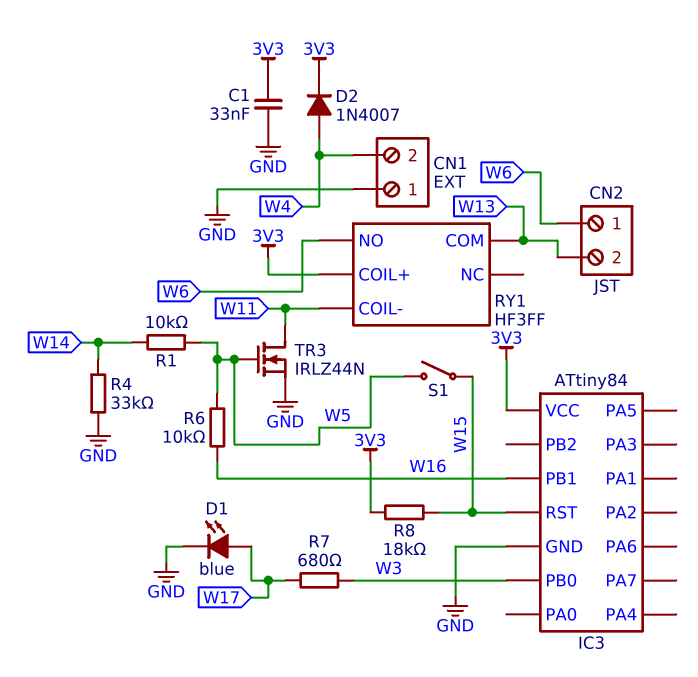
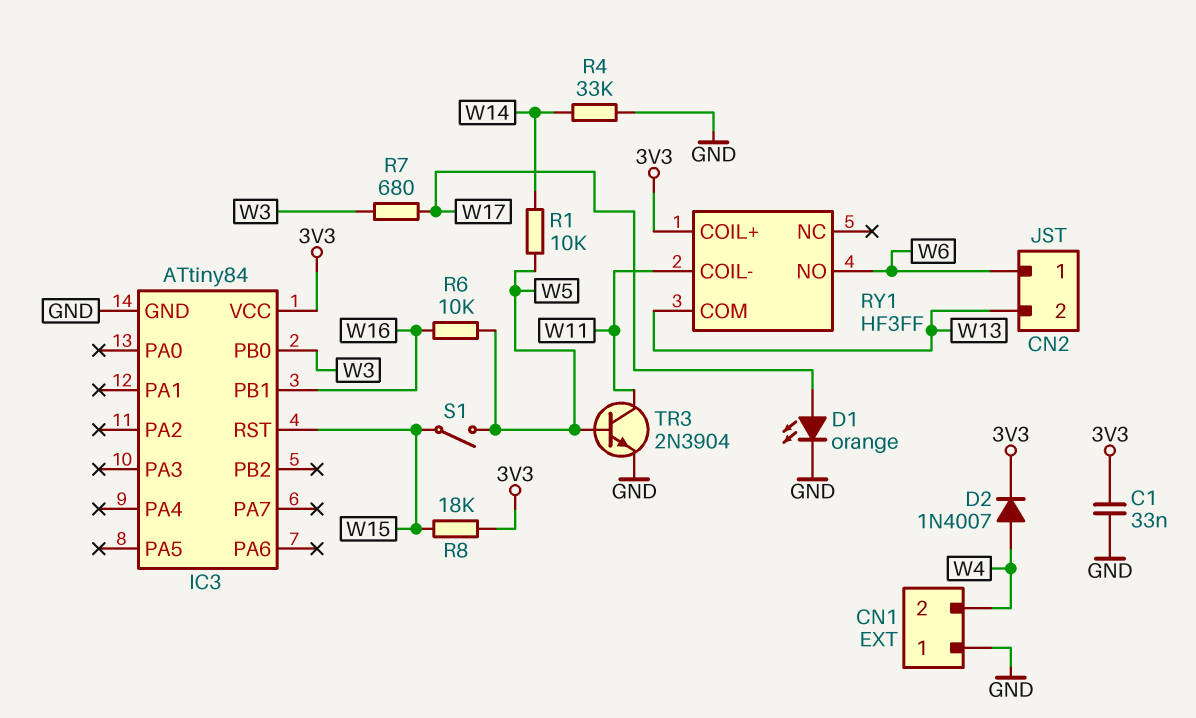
D1: LED blue (A W17, K GND) -> LED orange (A W17, K GND)
TR3: NMOS IRLZ44N (G W5, D W11, S GND) -> NPN 2N3904 (B W5, C W11, E GND)

